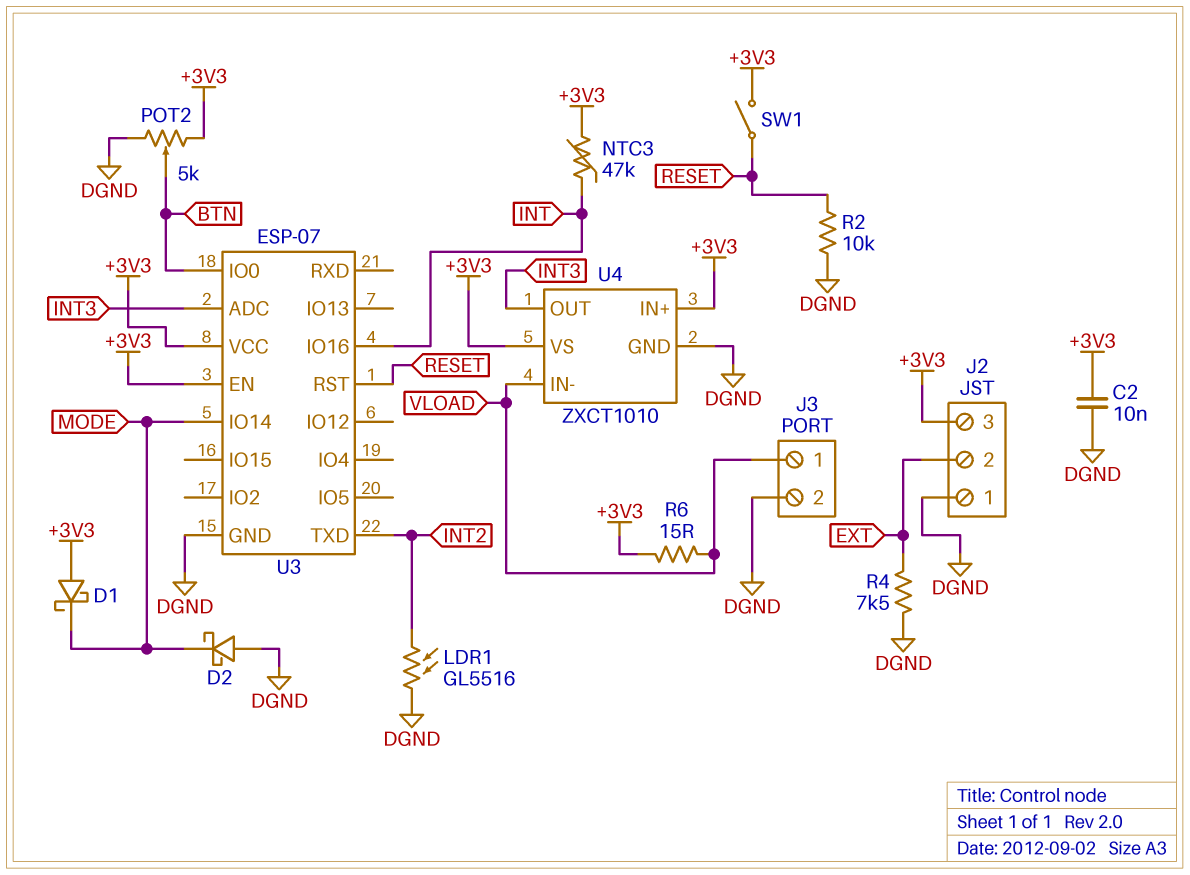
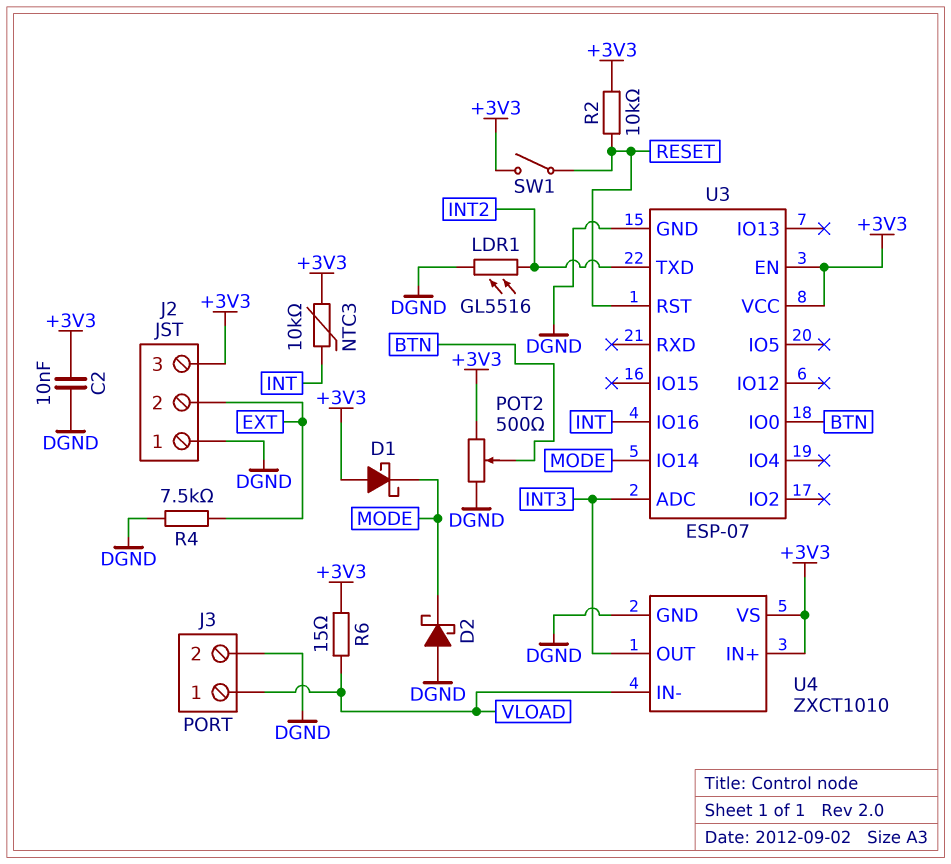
NTC3: 47k (+3V3, INT) -> 10k (+3V3, INT)
POT2: 5k (+3V3, DGND, wiper BTN) -> 500 (+3V3, DGND, wiper BTN)
R2: 10k (DGND, RESET) -> 10k (+3V3, RESET)

